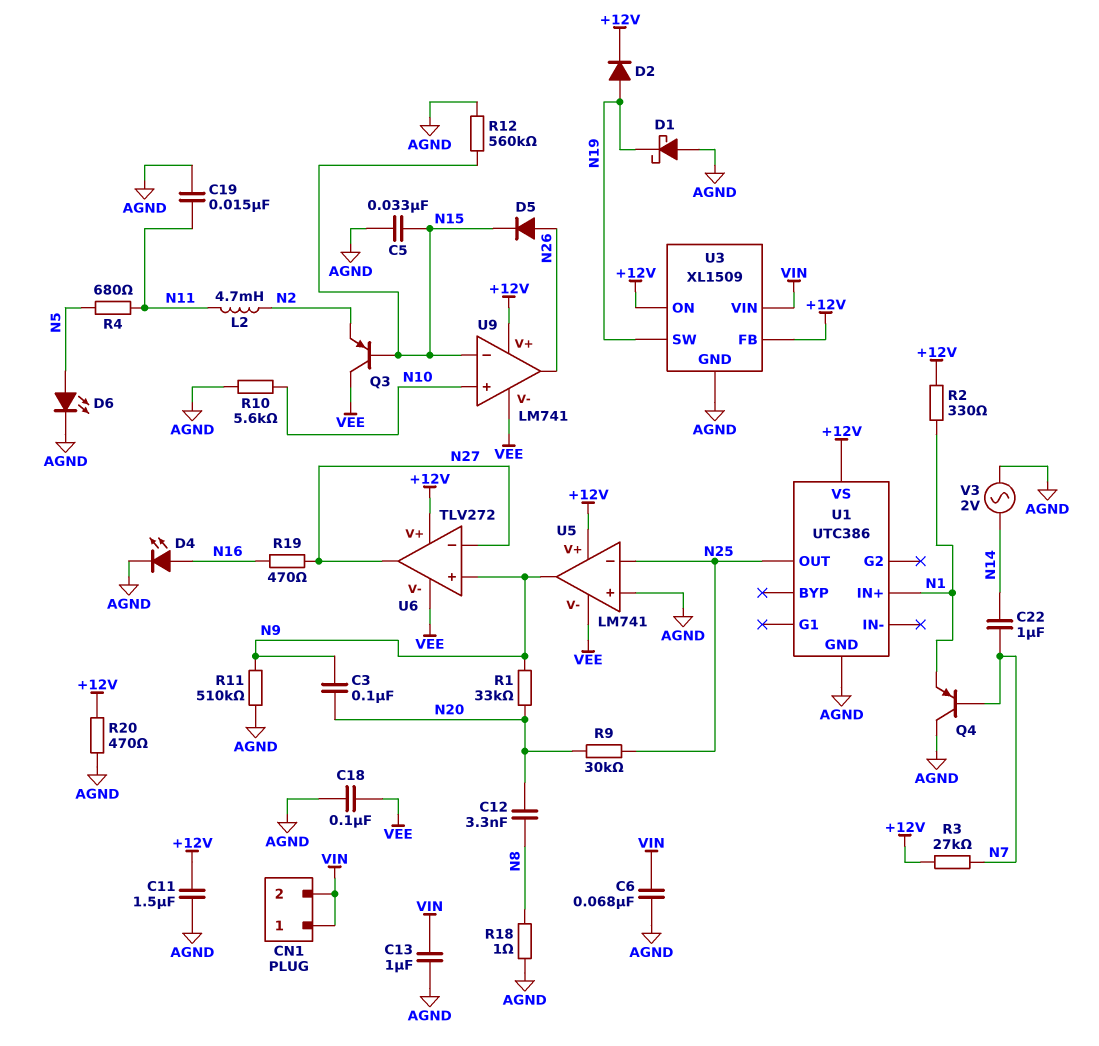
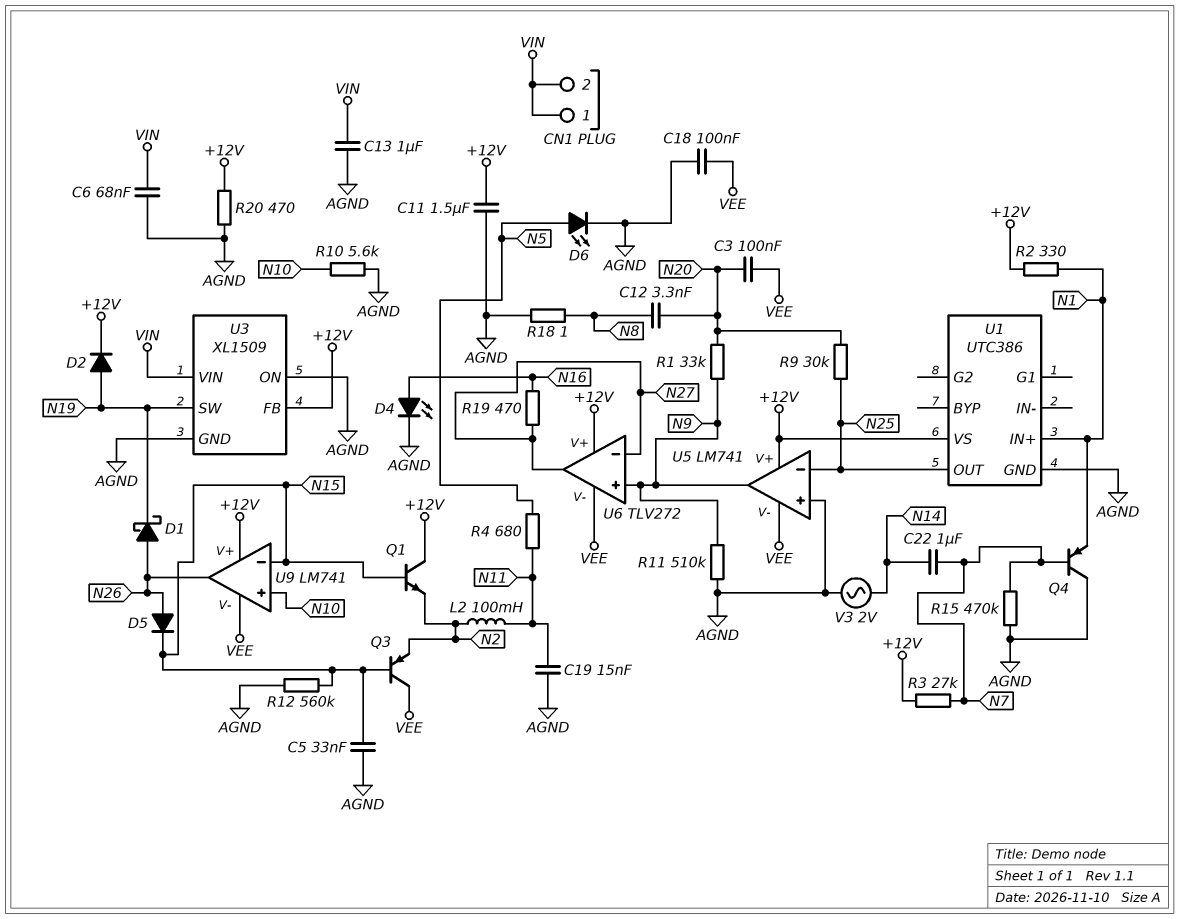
C3: 100nF (N9, N20) -> 100nF (N20, VEE)
D1: schottky (A AGND, K N19) -> schottky (A N26, K N19)
L2: 4.7mH (N2, N11) -> 100mH (N2, N11)
Q1: none -> NPN (B N15, C +12V, E N2)
R15: none -> 470k (AGND, N7)
U3 pin ON: +12V -> AGND

